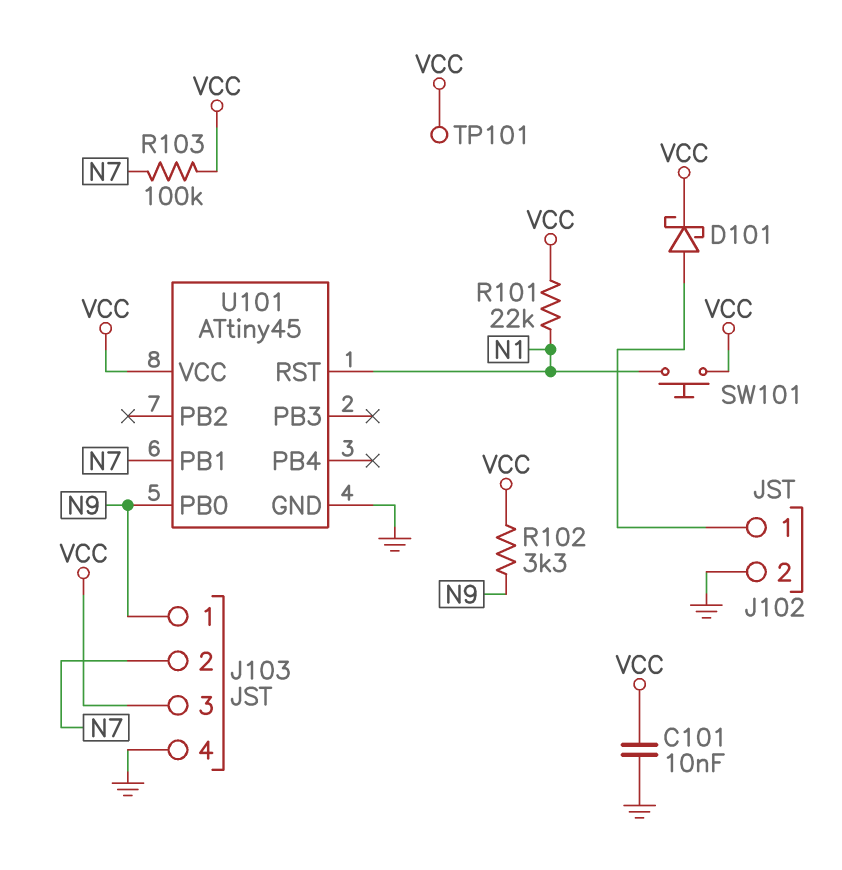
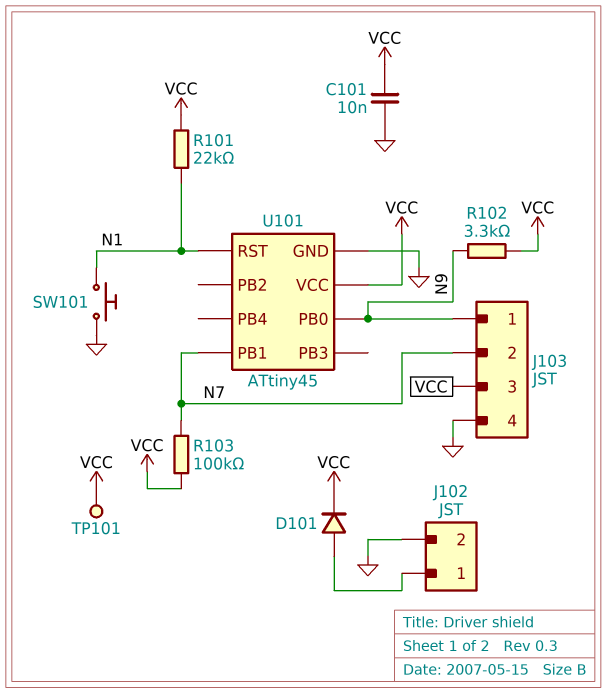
D101: schottky (A J102/1, K VCC) -> diode (A J102/1, K VCC)
SW101: button (N1, VCC) -> button (GND, N1)

